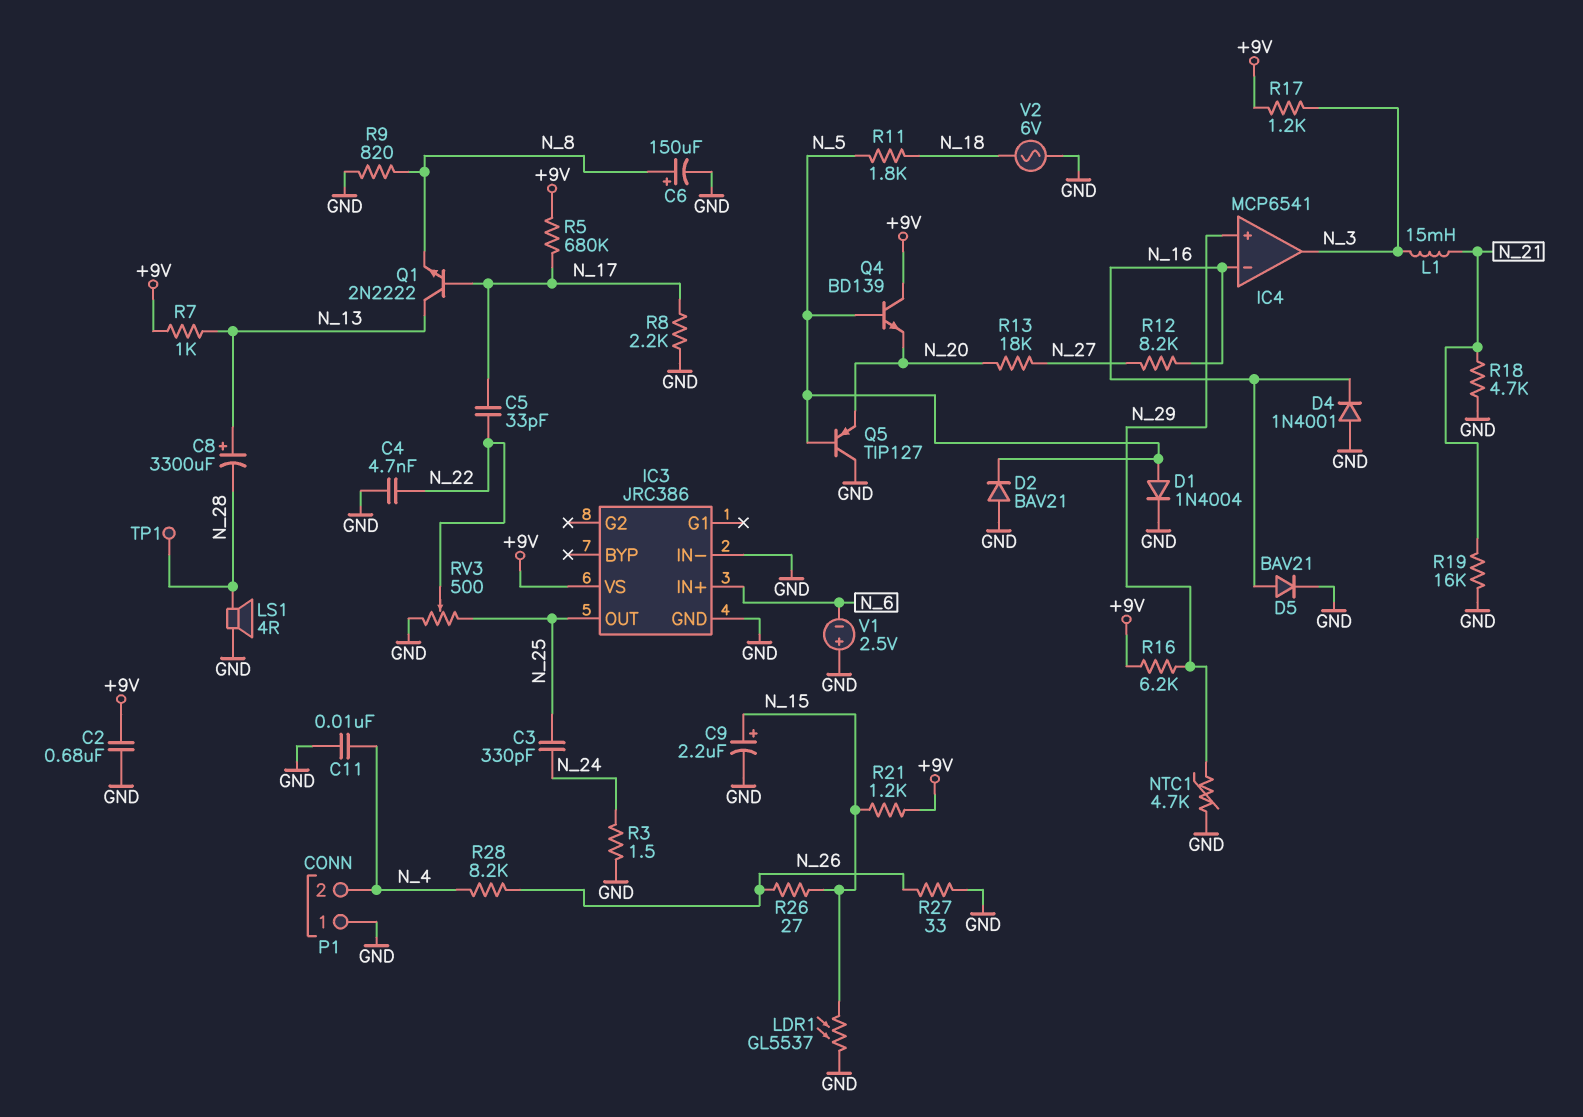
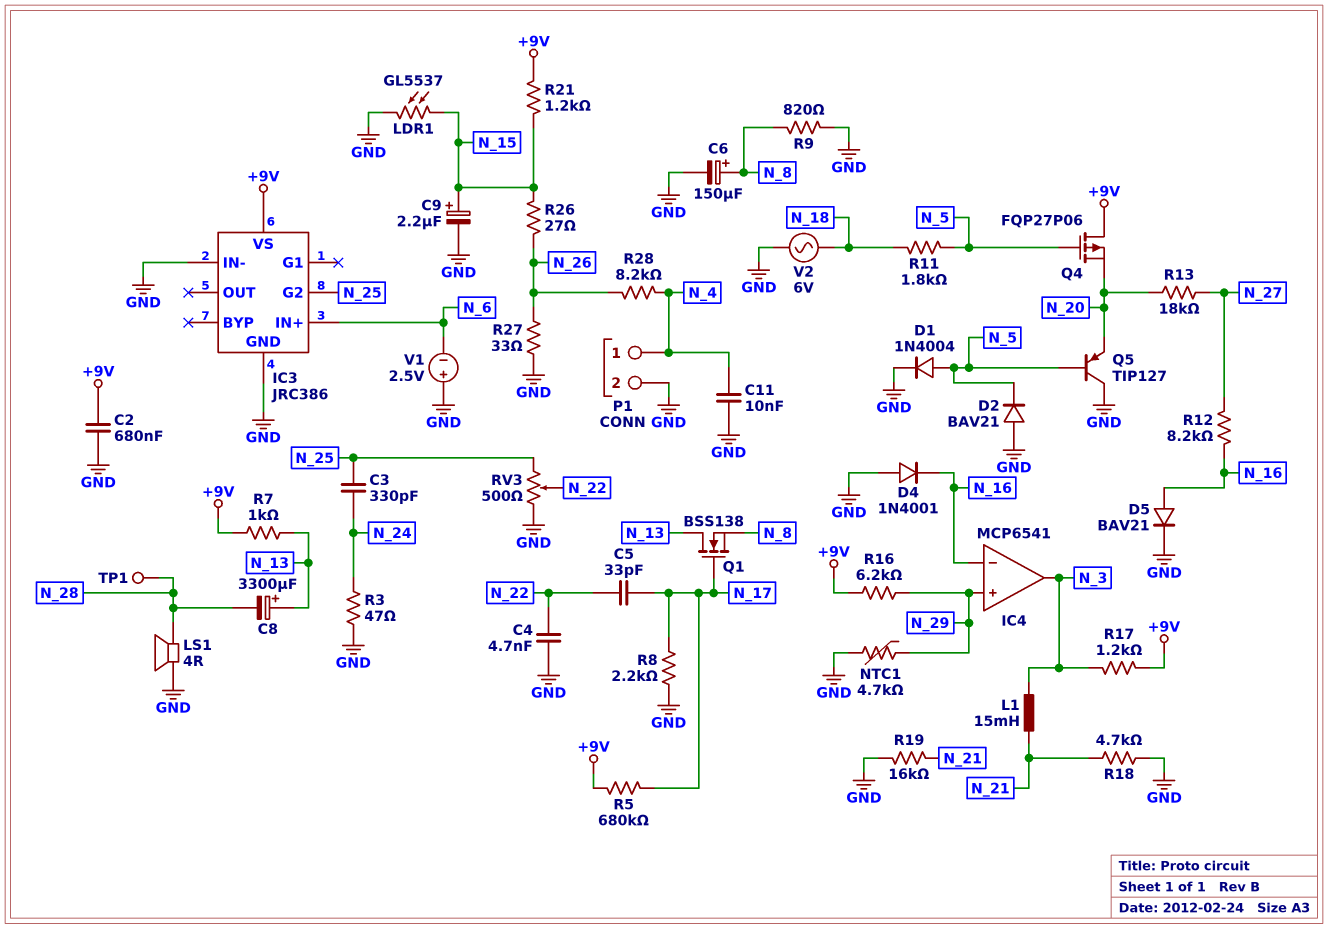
IC3 pin G2: none -> N_25
IC3 pin OUT: N_25 -> none
P1 pin 1: GND -> N_4
P1 pin 2: N_4 -> GND
Q1: NPN 2N2222 (B N_17, C N_13, E N_8) -> NMOS BSS138 (G N_17, D N_13, S N_8)
Q4: NPN BD139 (B N_5, C +9V, E N_20) -> PMOS FQP27P06 (G N_5, D +9V, S N_20)
R3: 1.5 (GND, N_24) -> 47 (GND, N_24)

